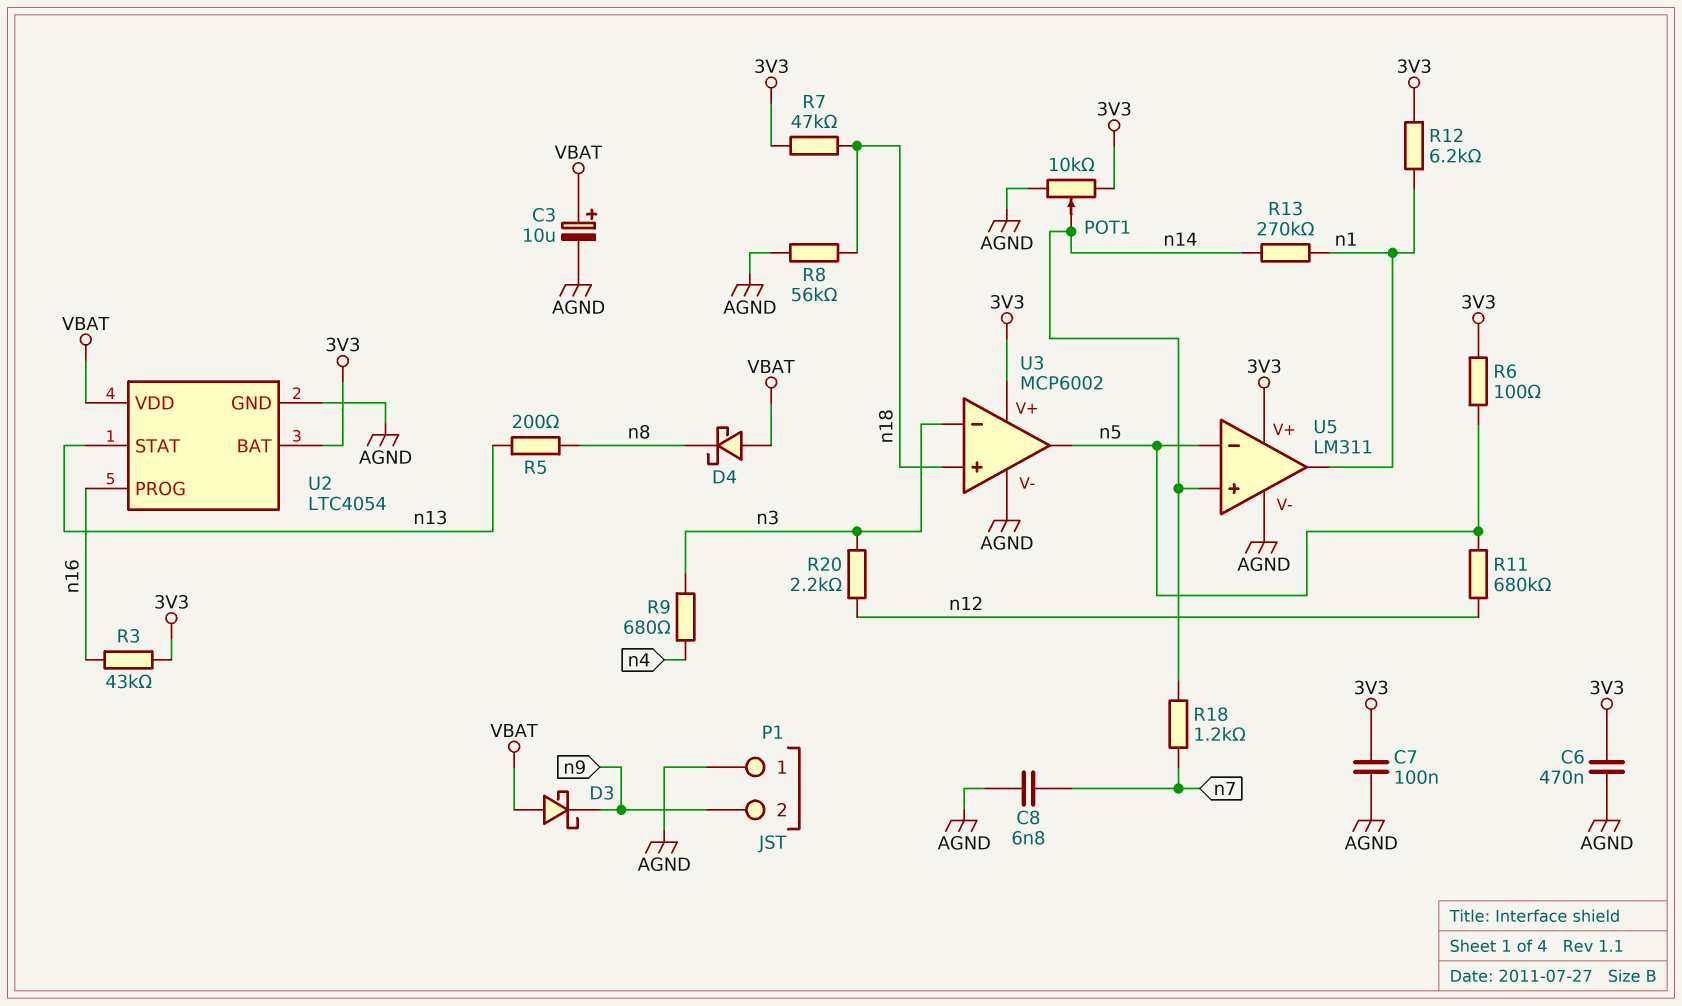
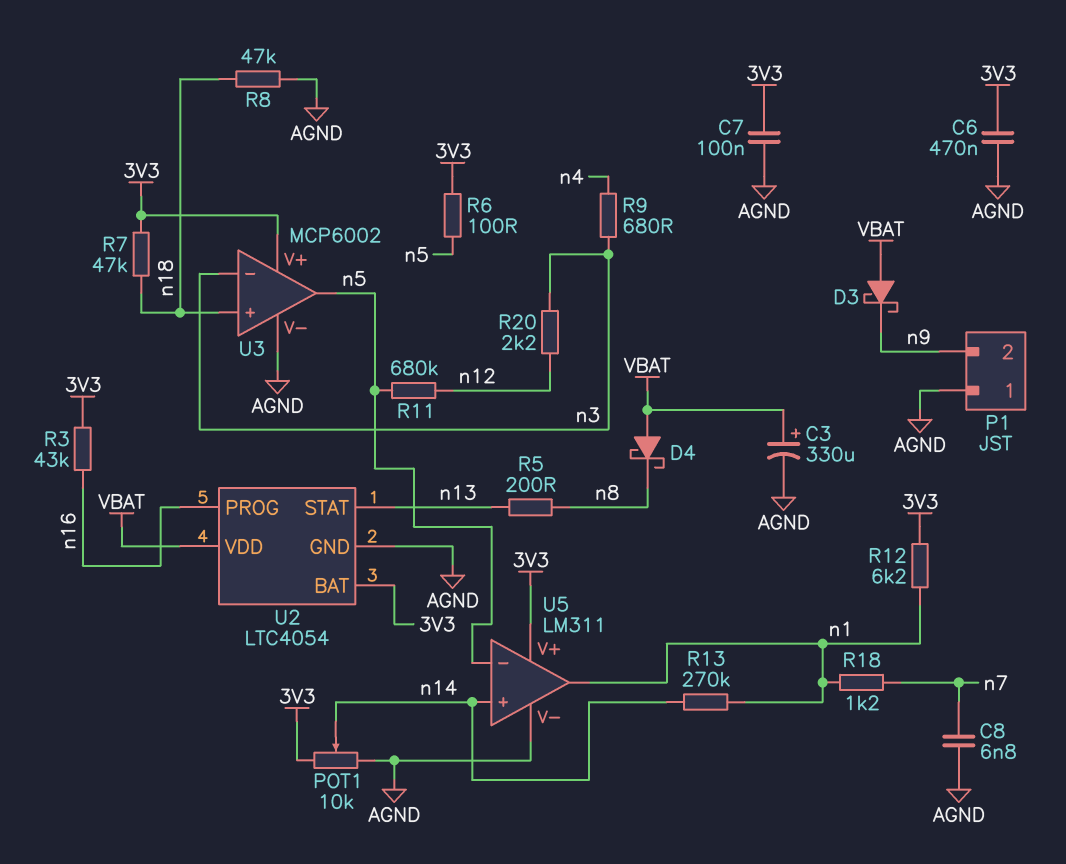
C3: 10uF (plus VBAT, minus AGND) -> 330uF (plus VBAT, minus AGND)
R8: 56k (AGND, n18) -> 47k (AGND, n18)
R18: 1.2k (n7, n14) -> 1.2k (n1, n7)

